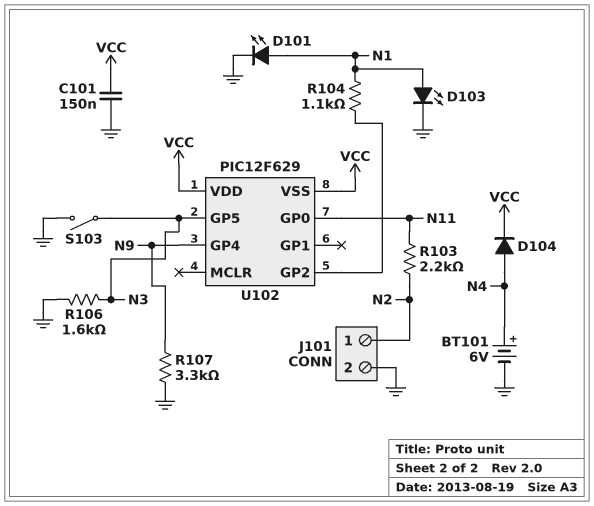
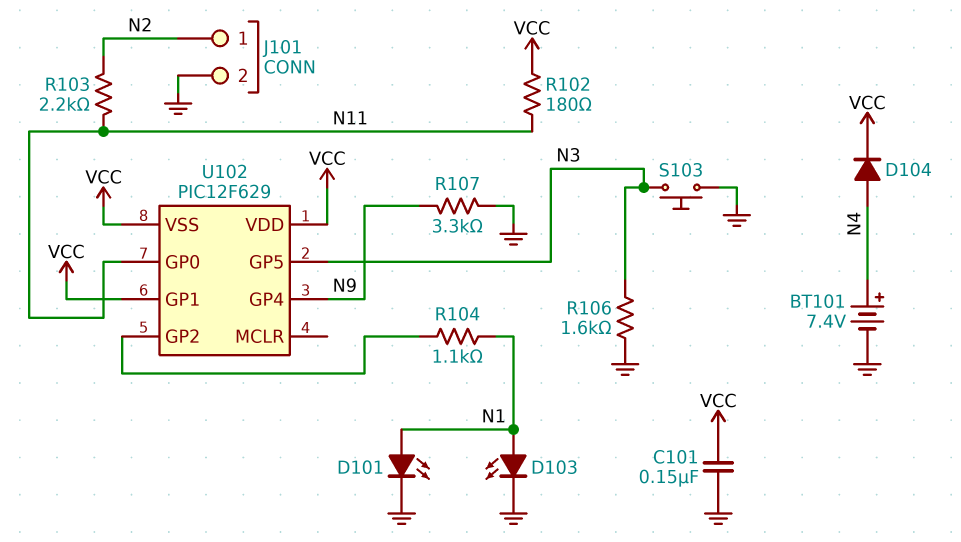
BT101: 6V (plus N4, minus GND) -> 7.4V (plus N4, minus GND)
R102: none -> 180 (N11, VCC)
S103: switch (GND, N3) -> button (GND, N3)
U102 pin GP1: none -> VCC

